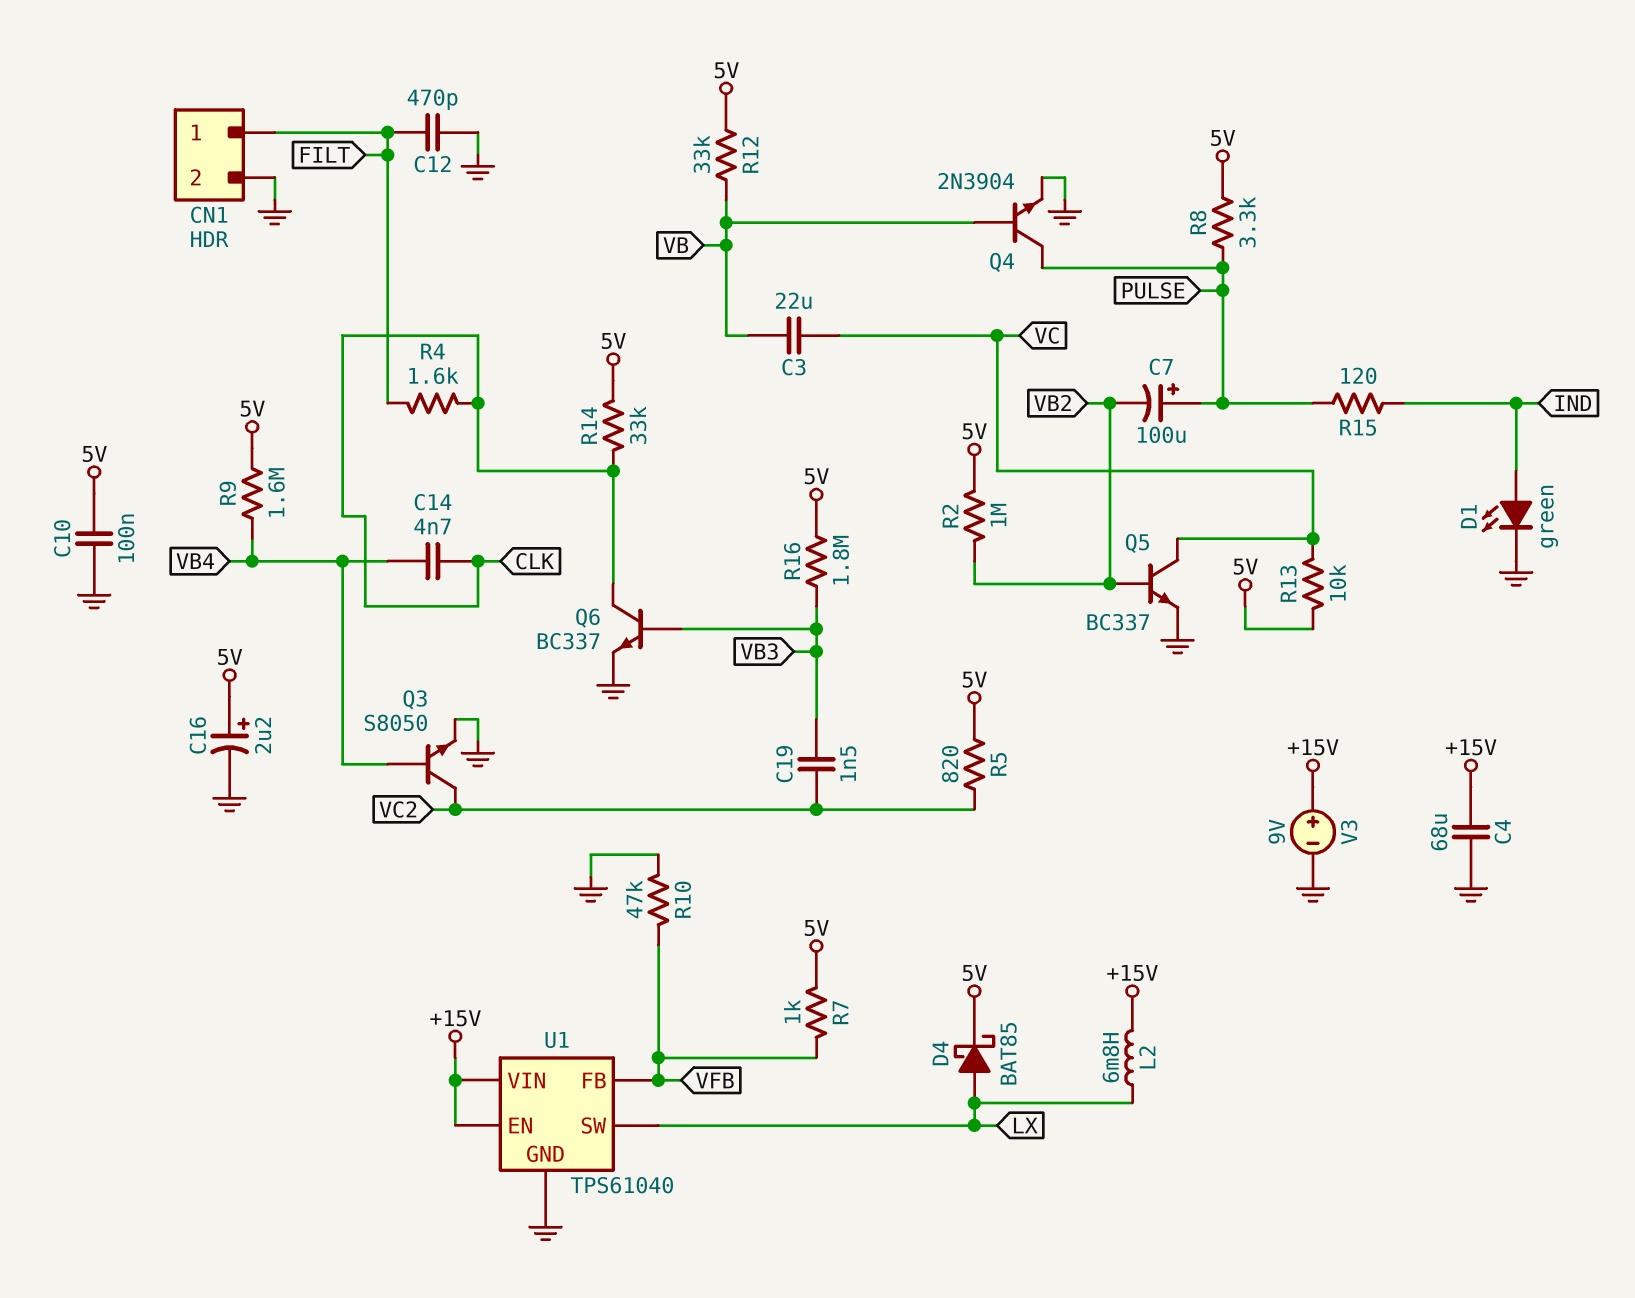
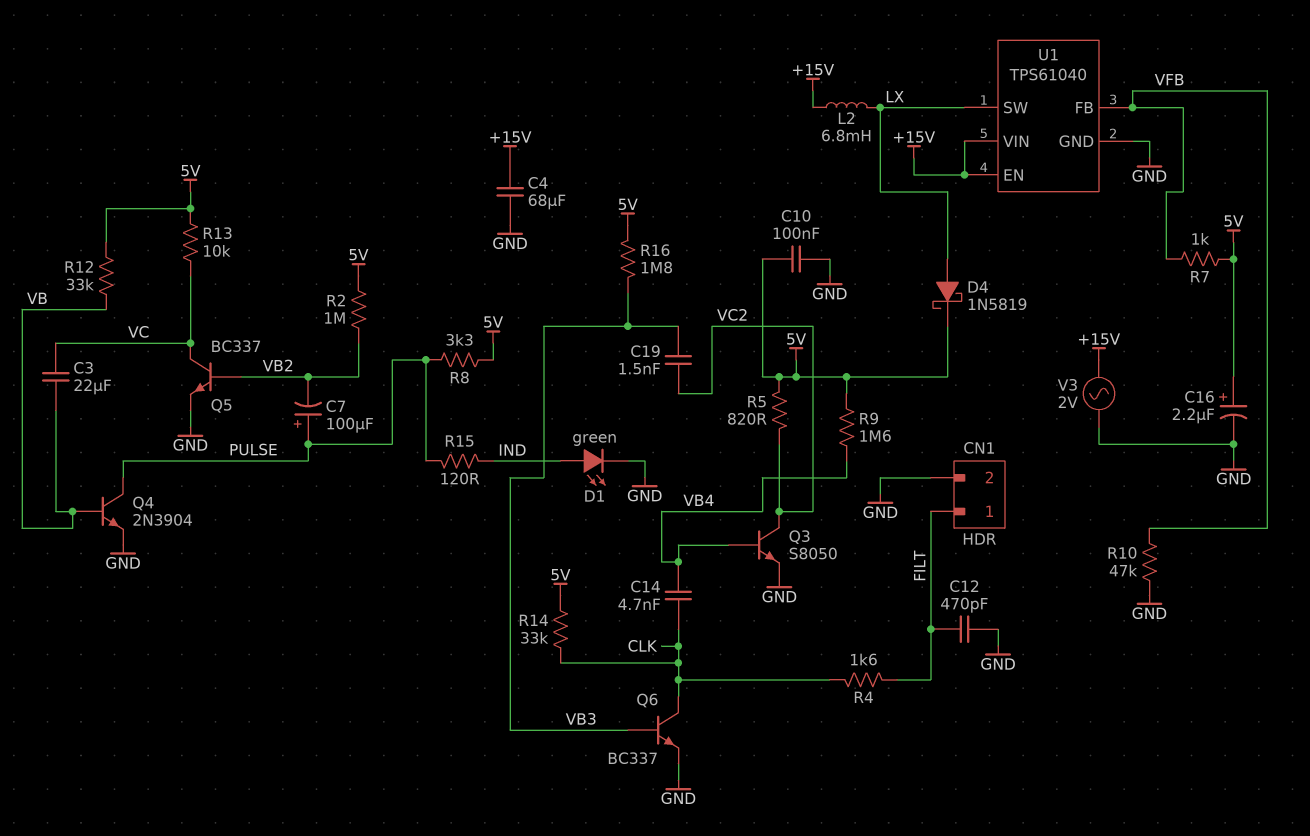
D4: schottky BAT85 (A LX, K 5V) -> schottky 1N5819 (A LX, K 5V)
V3: 9V (plus +15V, minus GND) -> AC 2V (+15V, GND)

